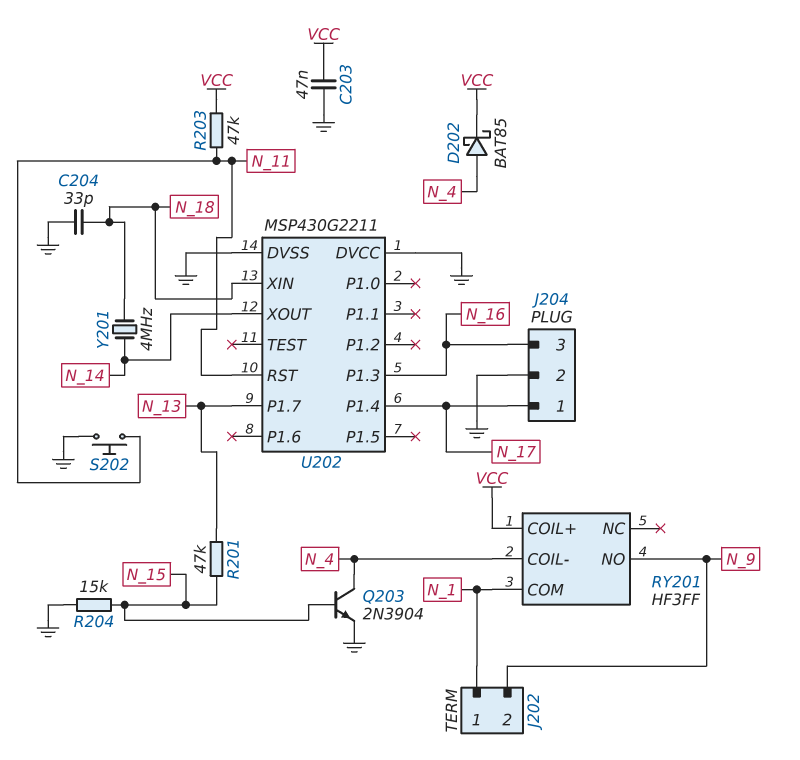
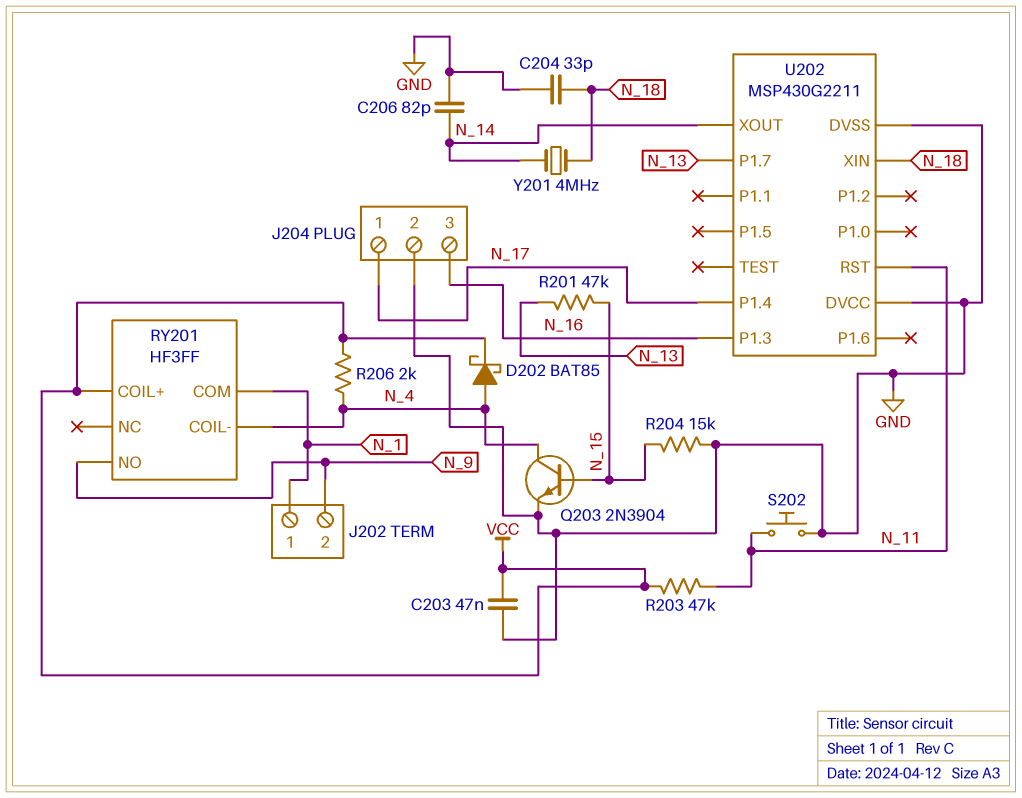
C206: none -> 82pF (GND, N_14)
R206: none -> 2k (N_4, VCC)

